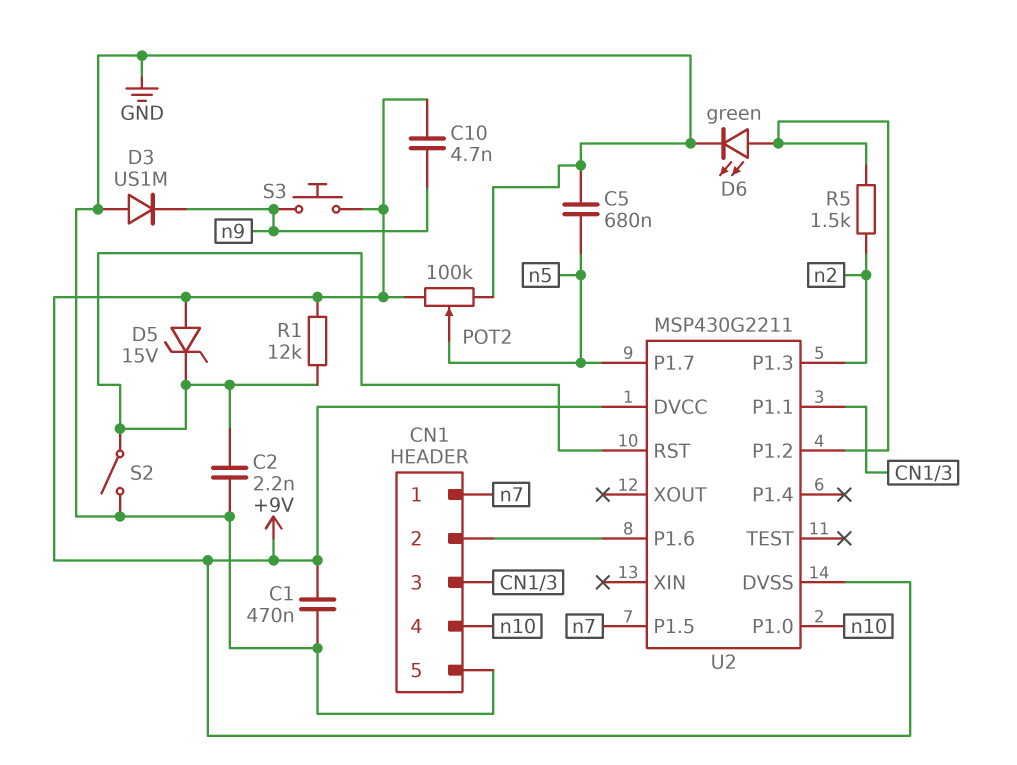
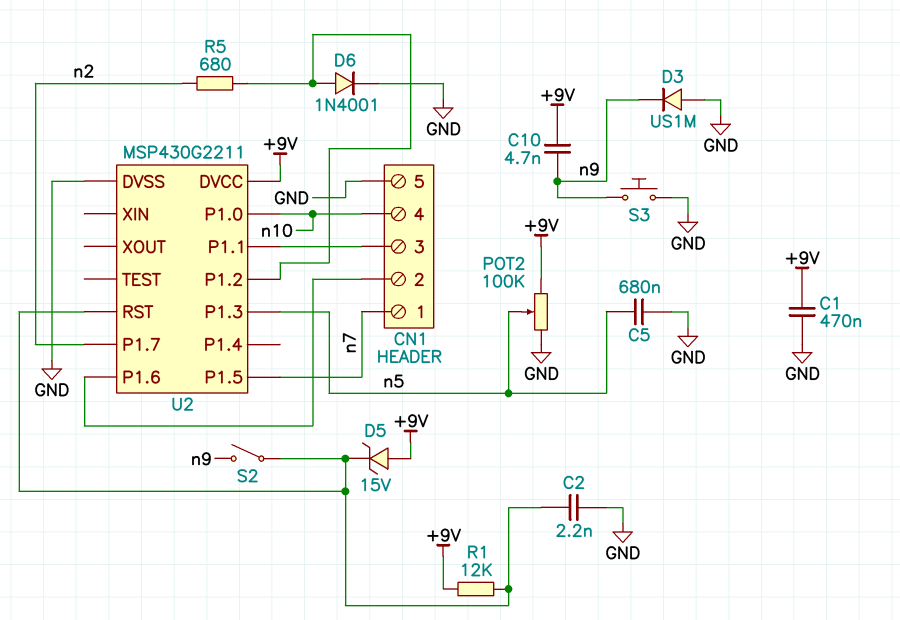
D6: LED green (A U2/P1.2, K GND) -> diode 1N4001 (A U2/P1.2, K GND)
R5: 1.5k (U2/P1.2, n2) -> 680 (U2/P1.2, n2)
S2: switch (GND, U2/RST) -> switch (U2/RST, n9)
S3: button (+9V, n9) -> button (GND, n9)
U2 pin DVSS: +9V -> GND
U2 pin P1.3: n2 -> n5
U2 pin P1.7: n5 -> n2

